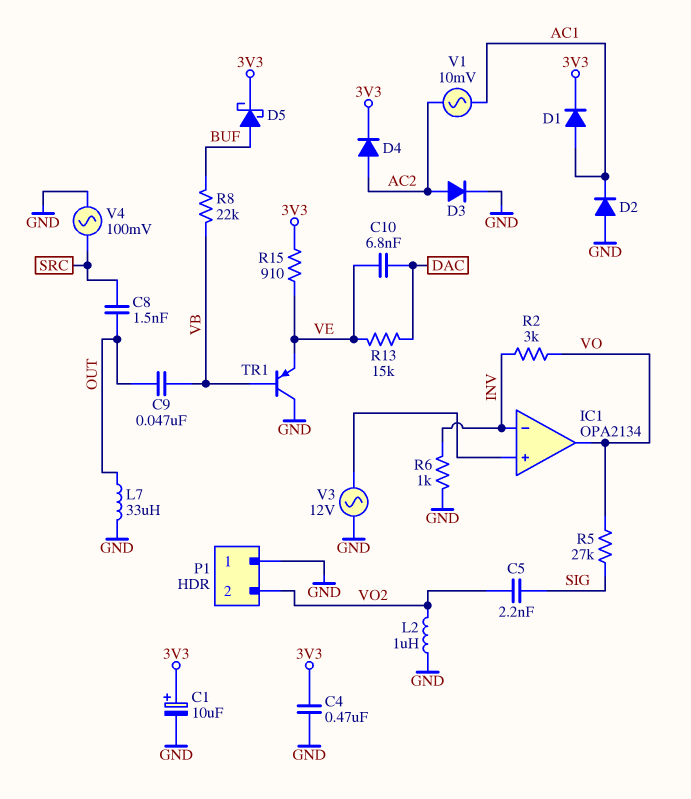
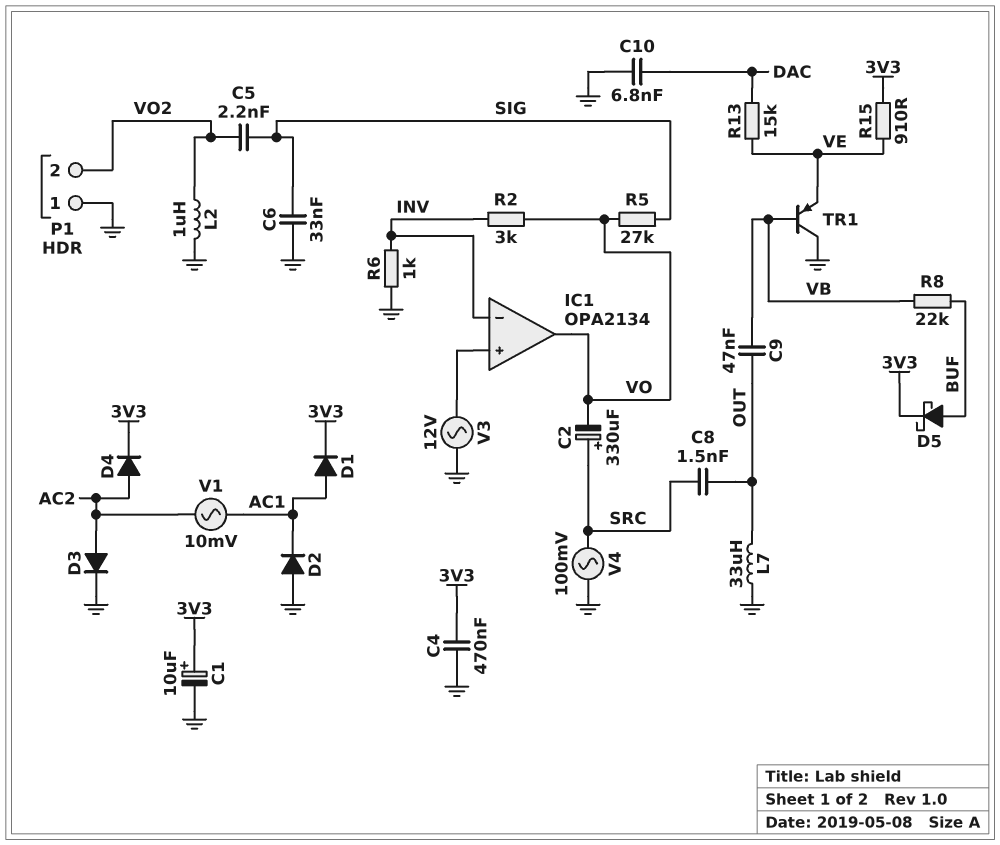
C2: none -> 330uF (plus SRC, minus VO)
C6: none -> 33nF (GND, SIG)
C10: 6.8nF (DAC, VE) -> 6.8nF (DAC, GND)

